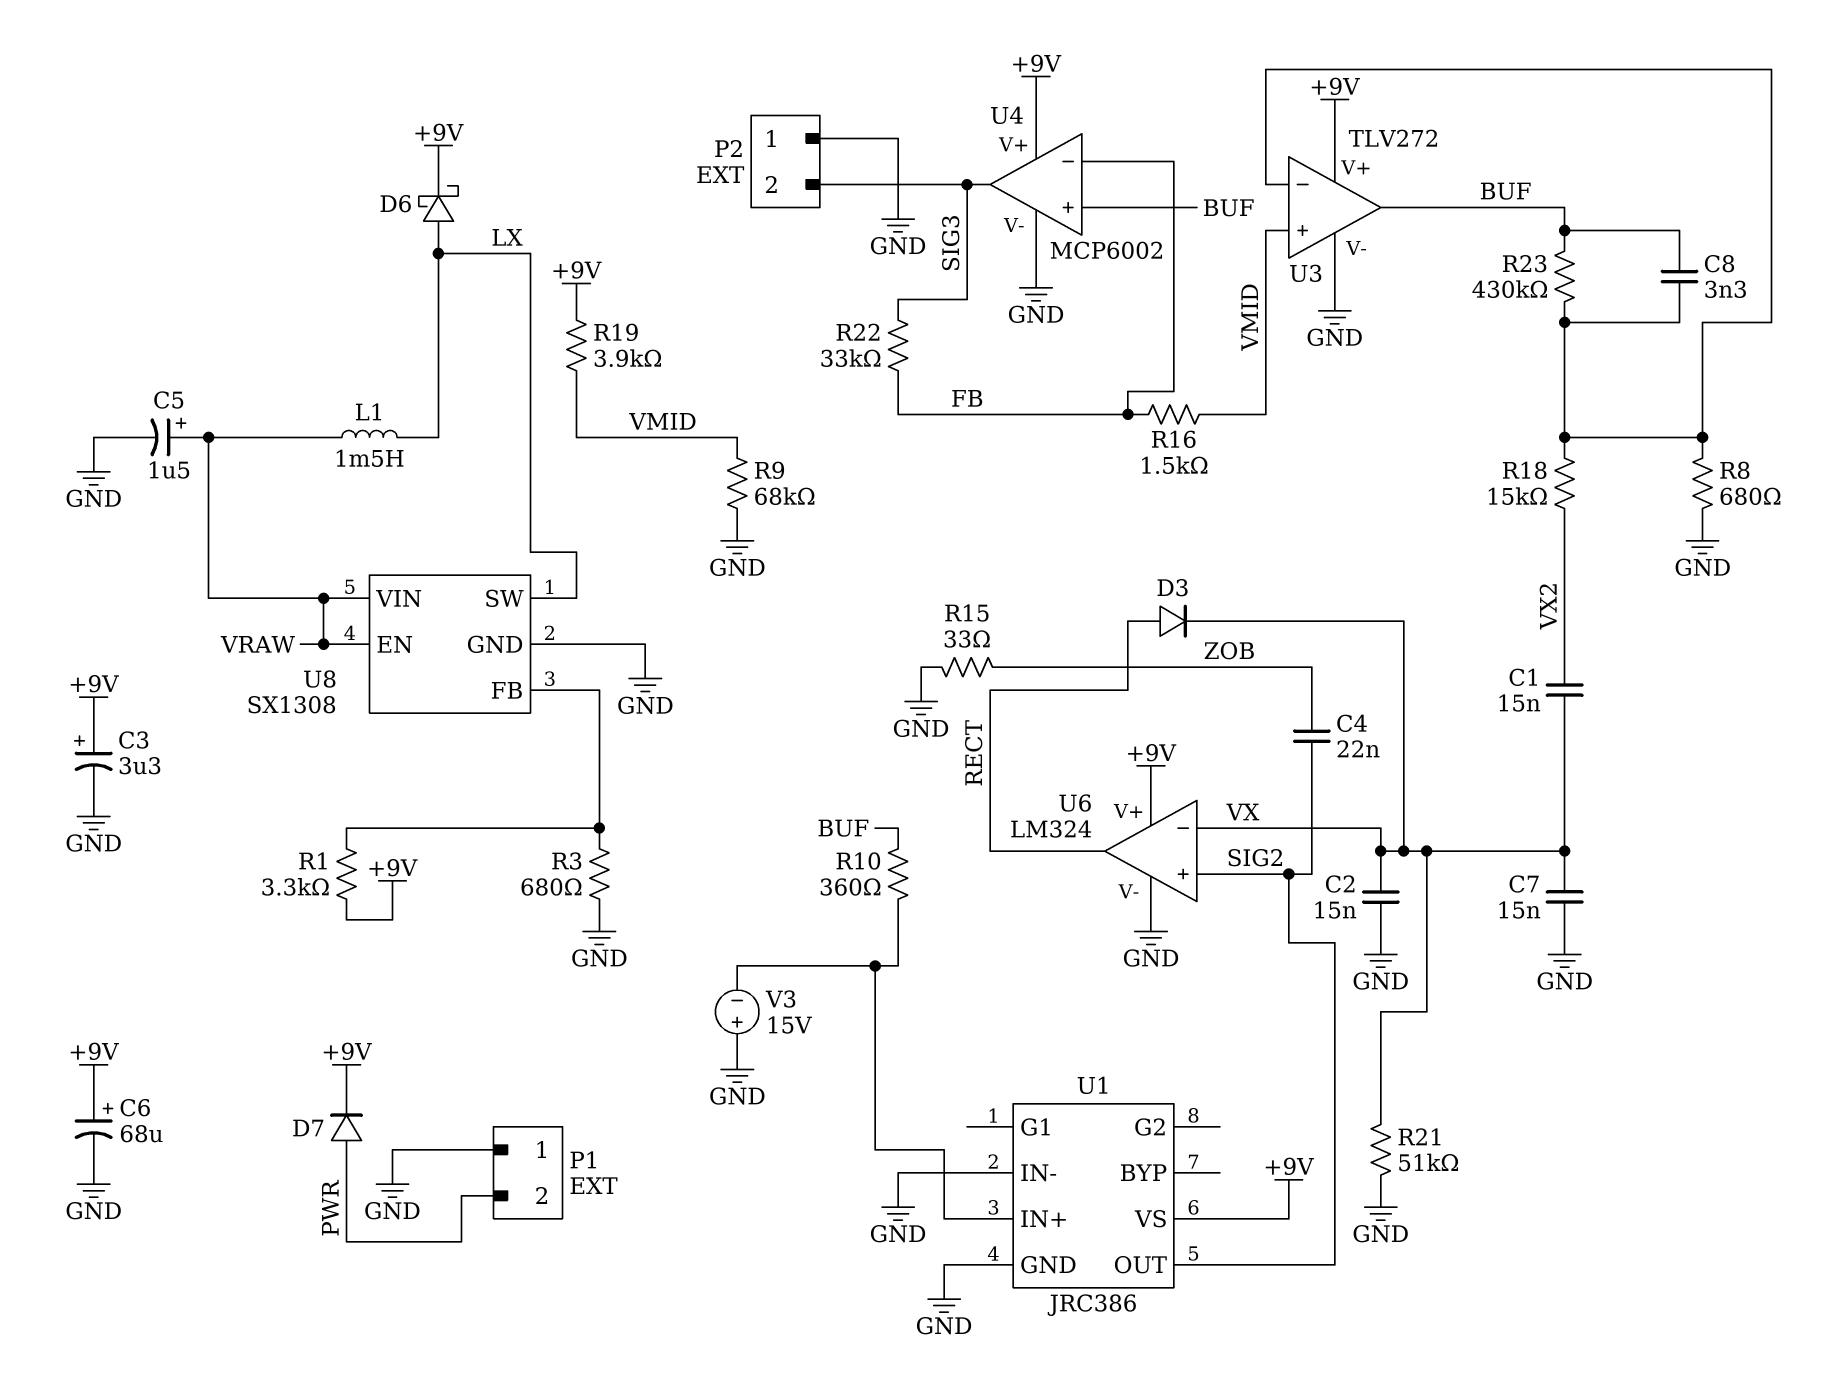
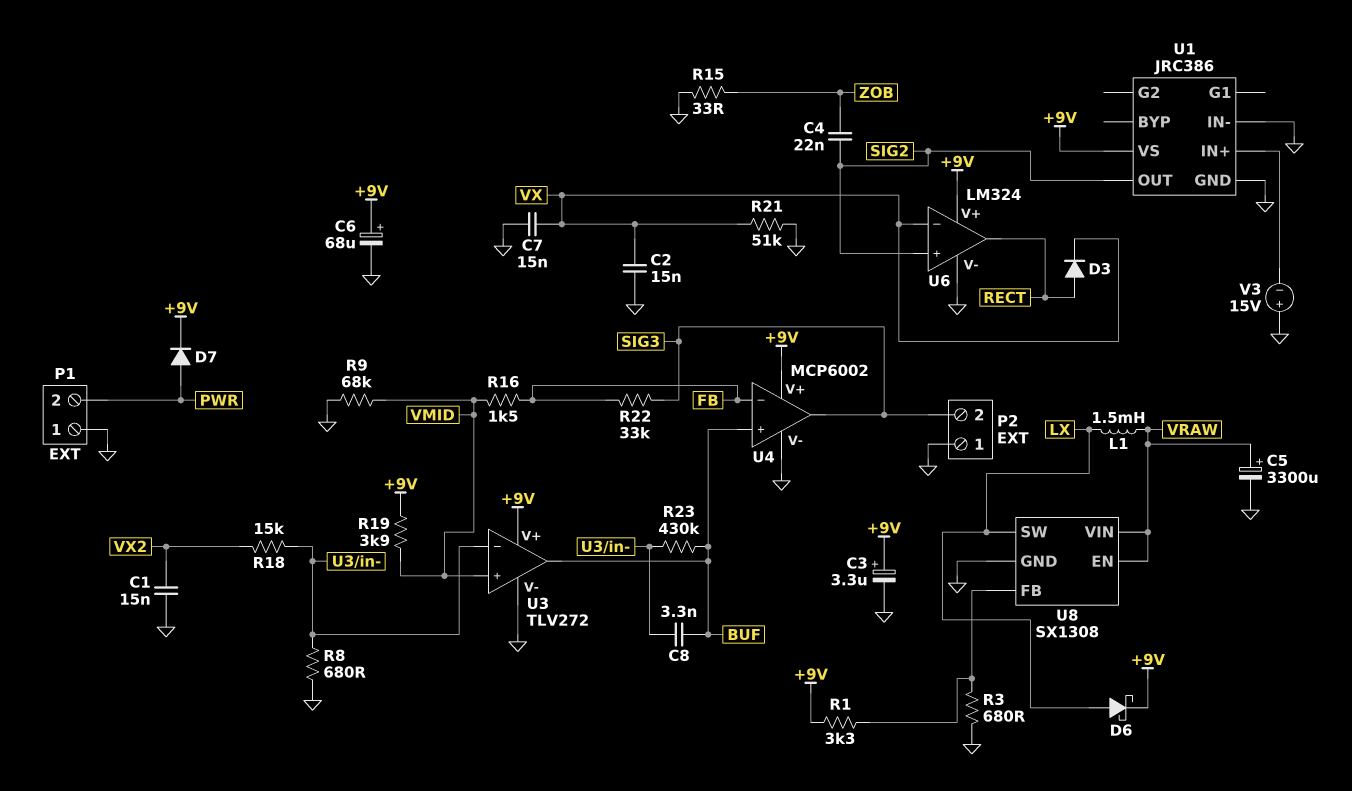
C1: 15nF (VX, VX2) -> 15nF (GND, VX2)
C5: 1.5uF (plus VRAW, minus GND) -> 3300uF (plus VRAW, minus GND)
R10: 360 (BUF, U1/IN+) -> none

